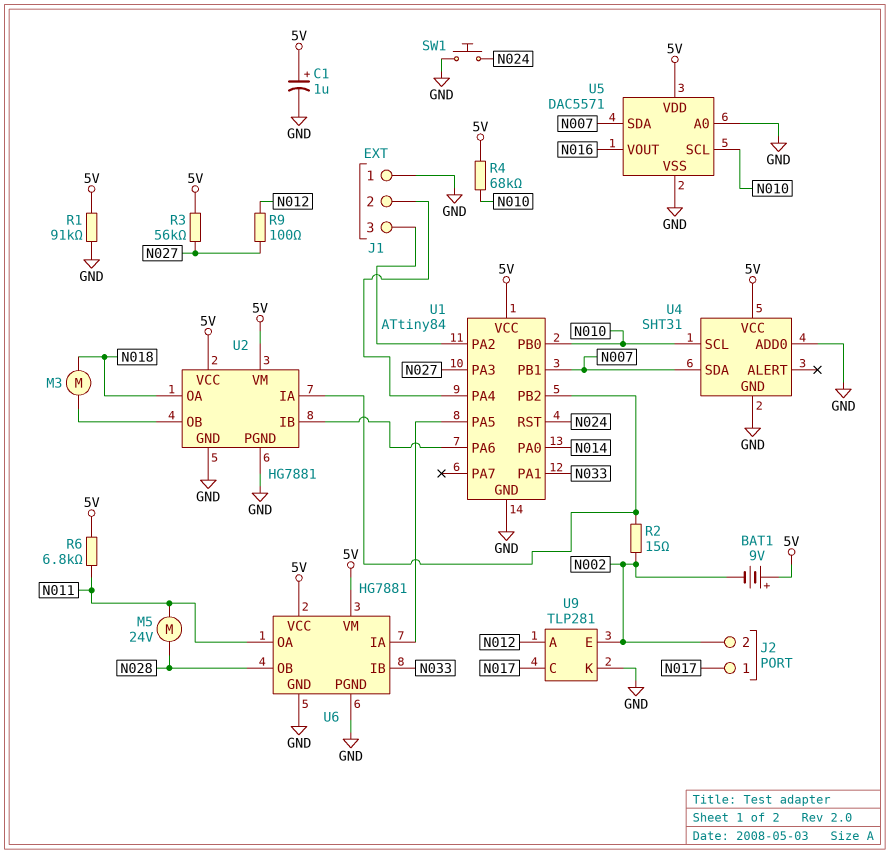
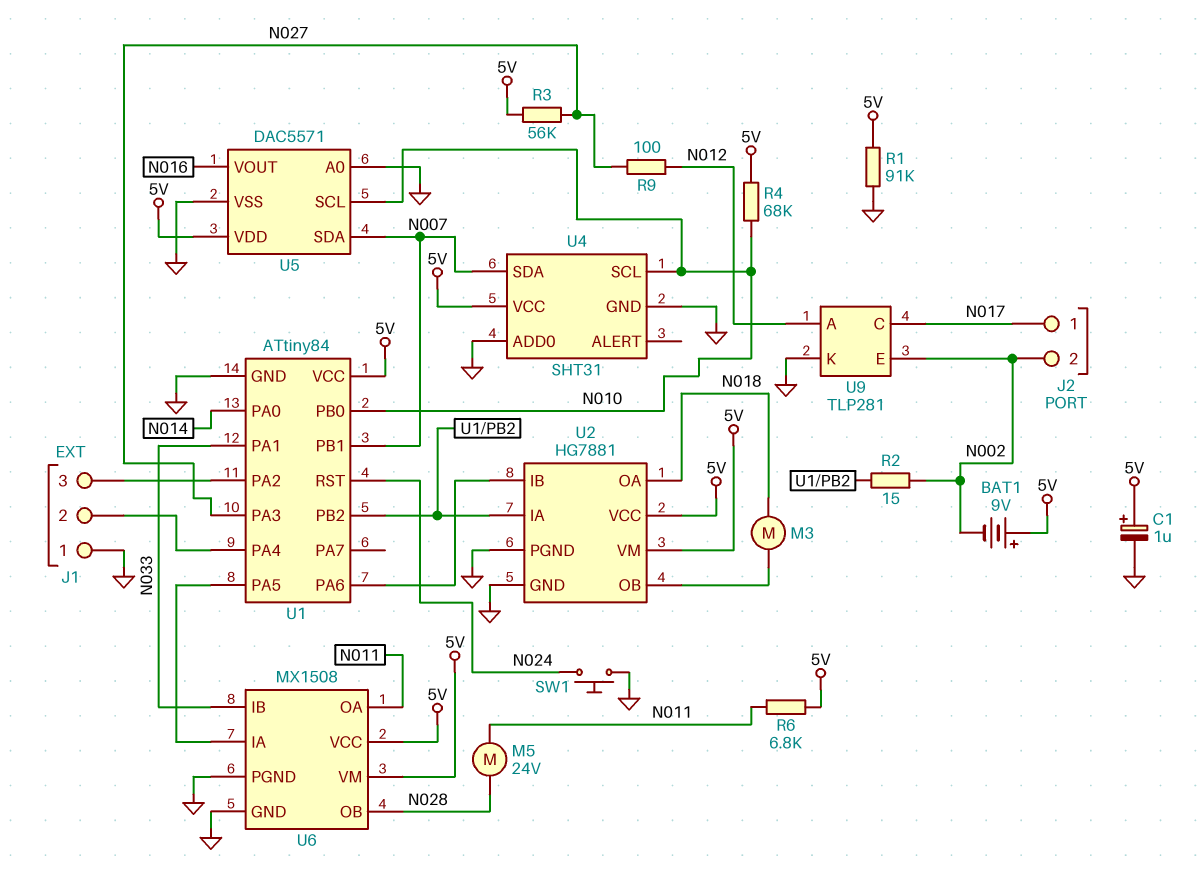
U6: HG7881 -> MX1508

